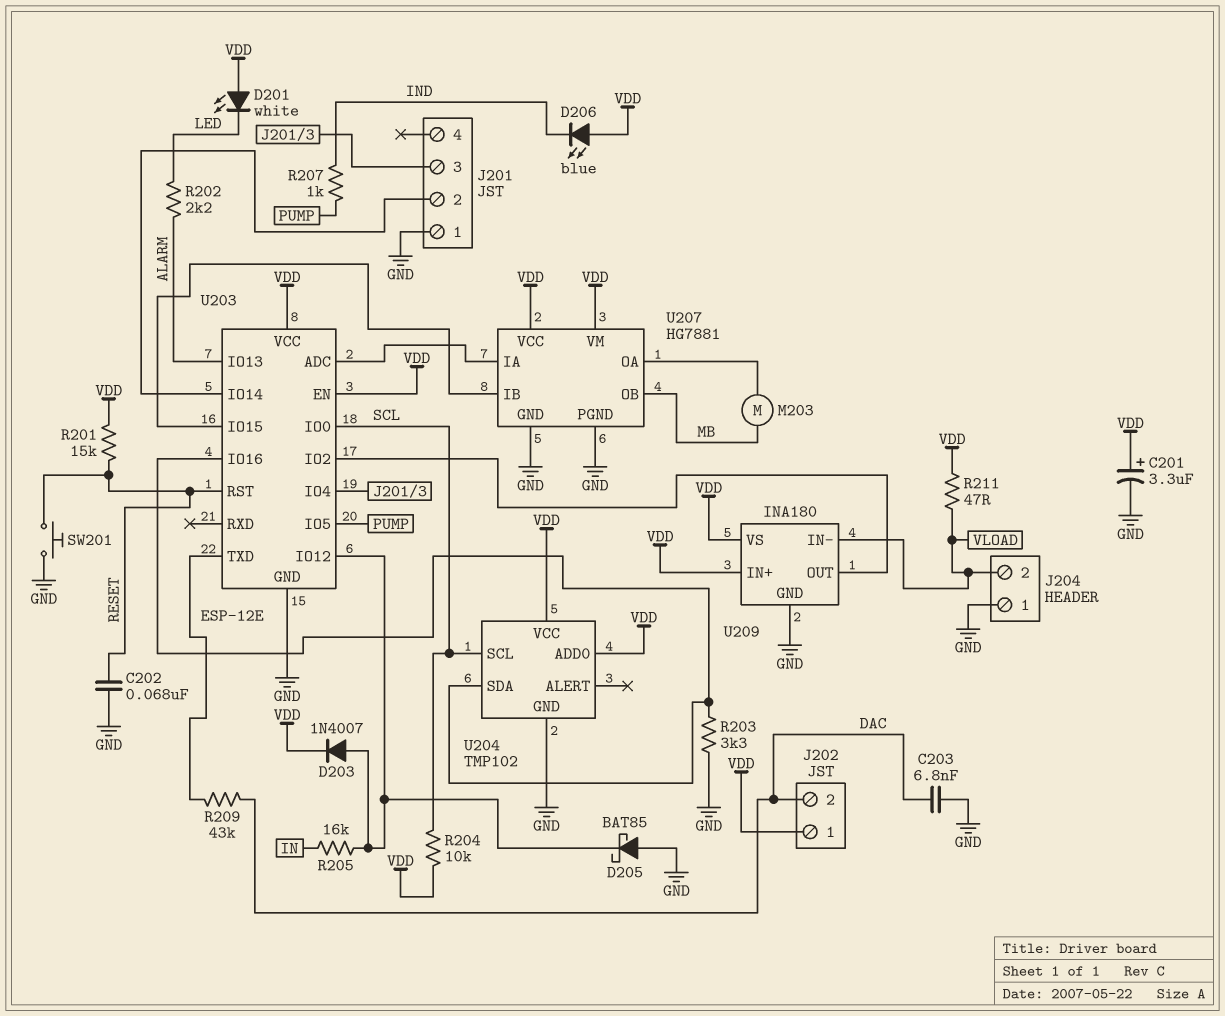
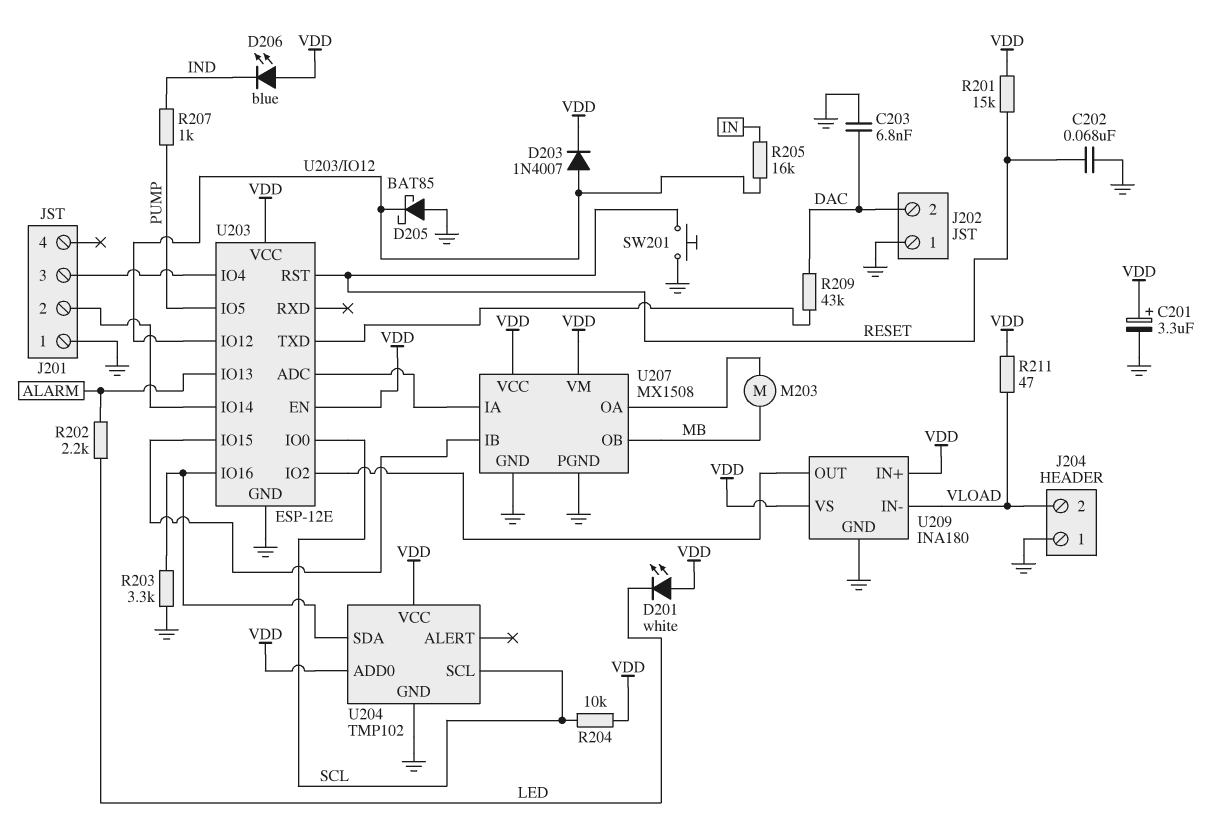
J202 pin 1: VDD -> GND
U207: HG7881 -> MX1508

